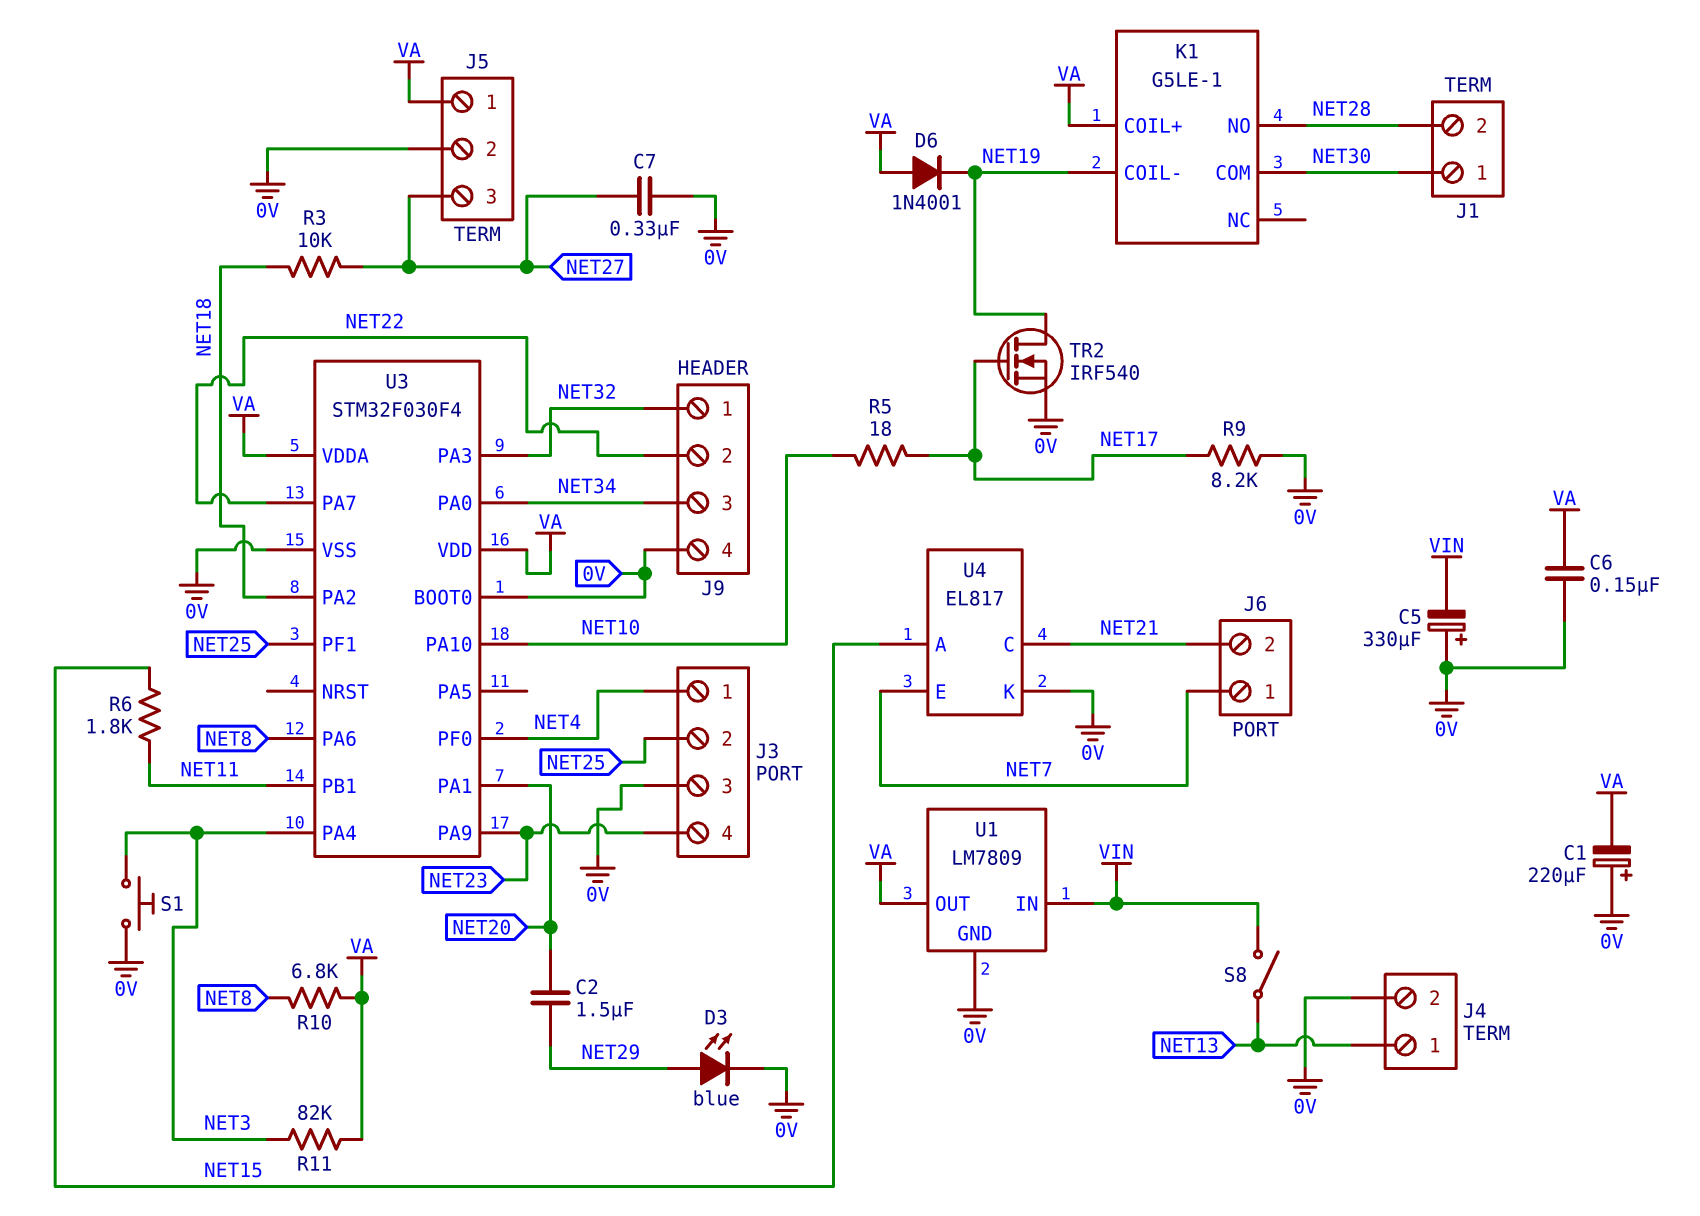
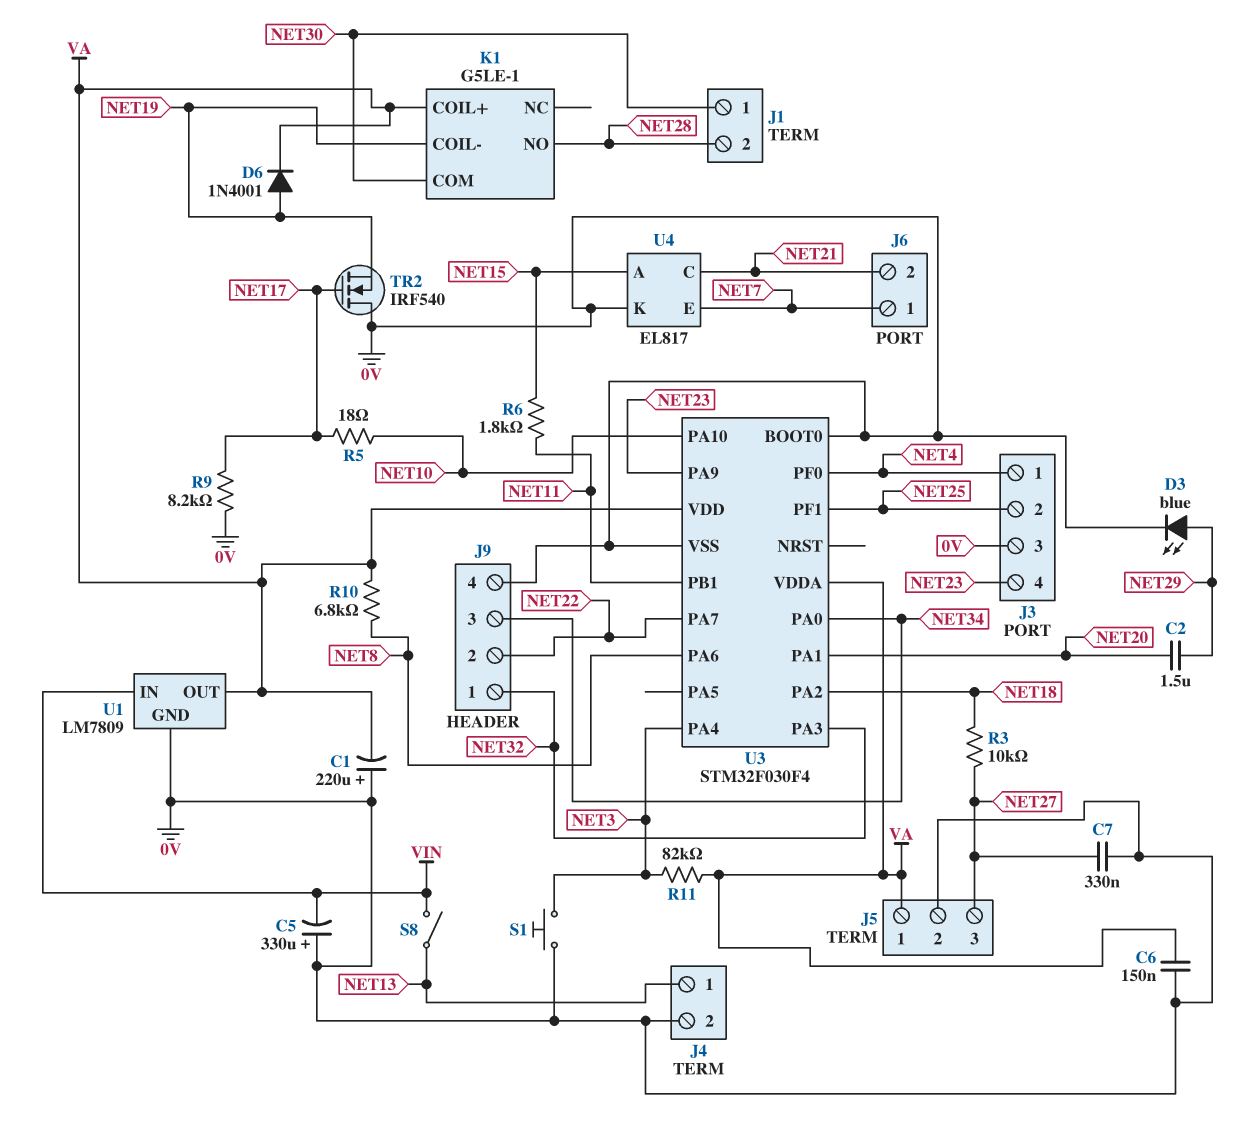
D6: diode 1N4001 (A VA, K NET19) -> diode 1N4001 (A NET19, K VA)
TR2: NMOS IRF540 (G NET17, D NET19, S 0V) -> NMOS IRF540 (G NET17, D 0V, S NET19)

